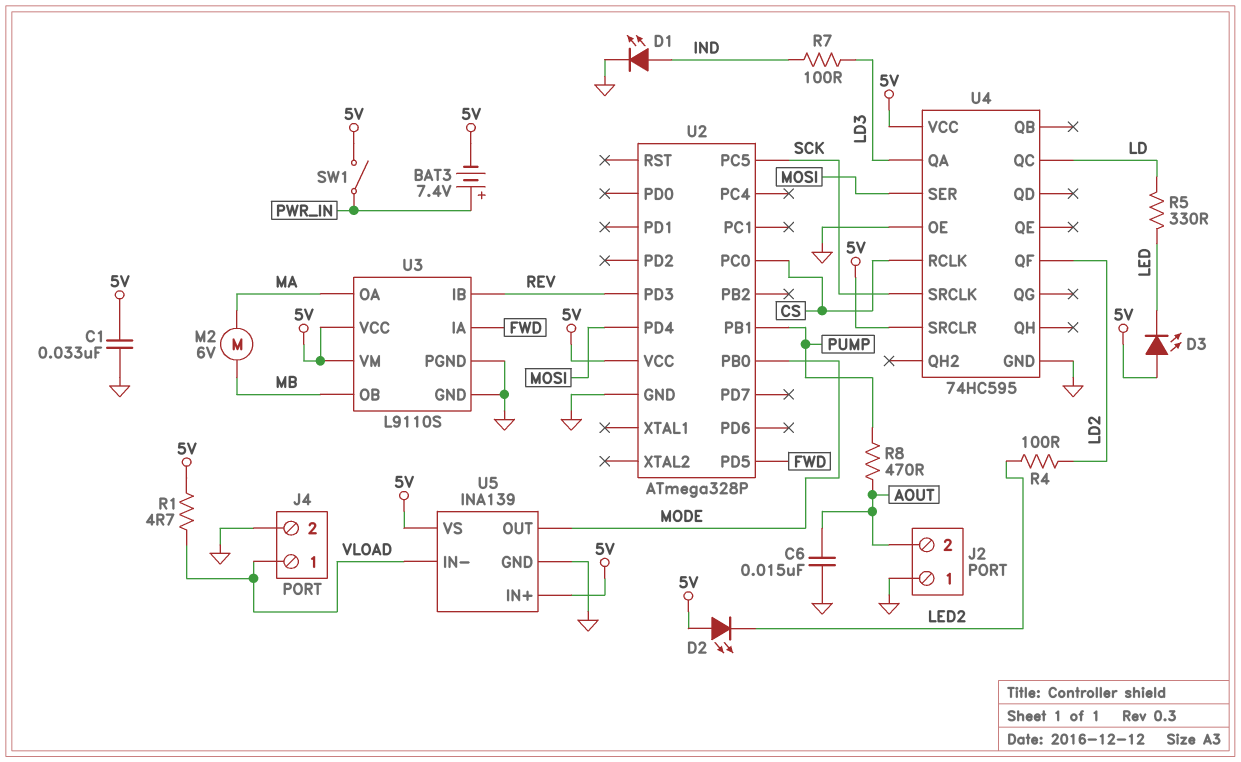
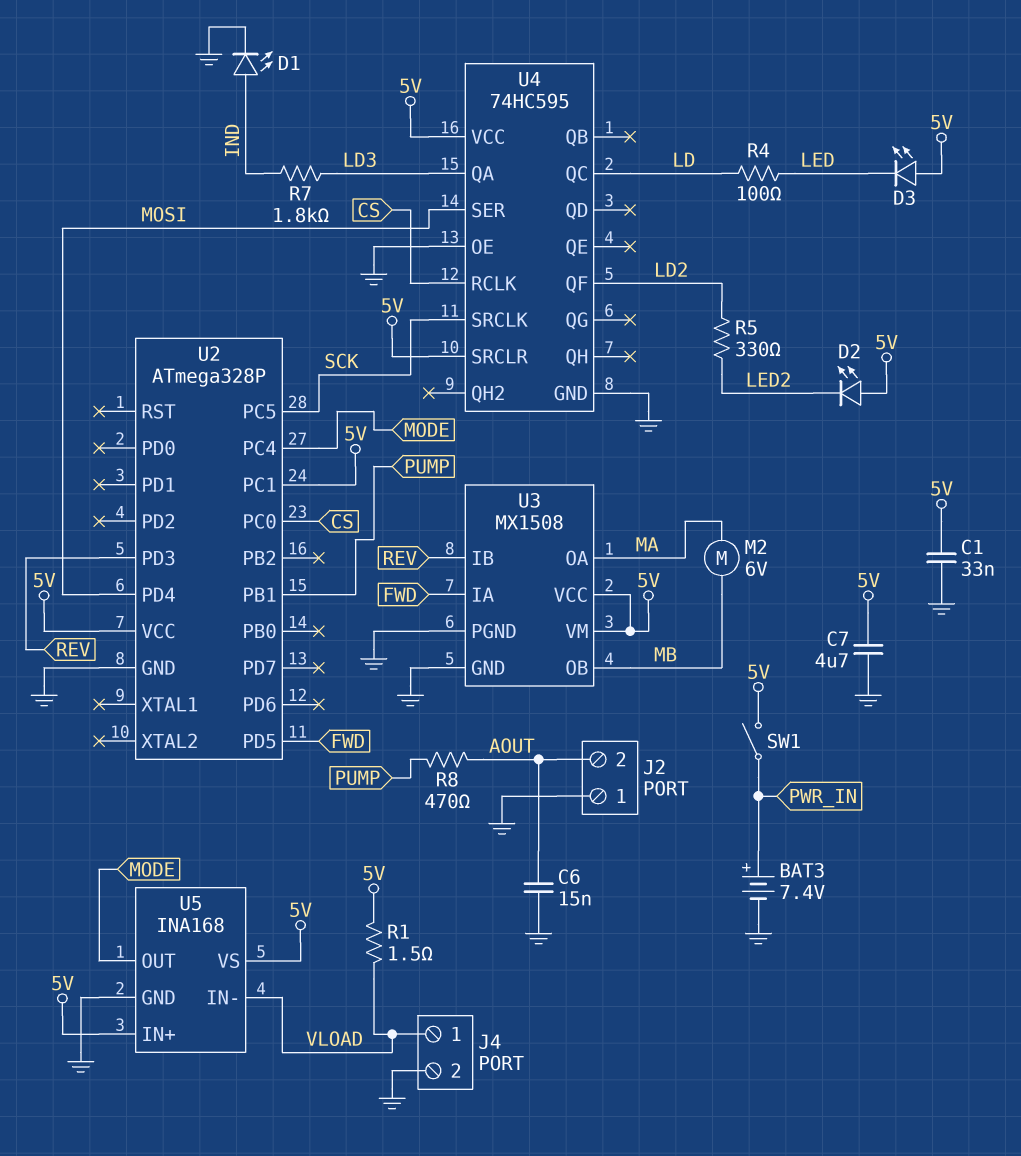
BAT3: 7.4V (plus PWR_IN, minus 5V) -> 7.4V (plus PWR_IN, minus GND)
C7: none -> 4.7uF (5V, GND)
R1: 4.7 (5V, VLOAD) -> 1.5 (5V, VLOAD)
R4: 100 (LD2, LED2) -> 100 (LD, LED)
R5: 330 (LD, LED) -> 330 (LD2, LED2)
R7: 100 (IND, LD3) -> 1.8k (IND, LD3)
U2 pin PB0: MODE -> none
U2 pin PC1: none -> 5V
U2 pin PC4: none -> MODE
U3: L9110S -> MX1508
U5: INA139 -> INA168

